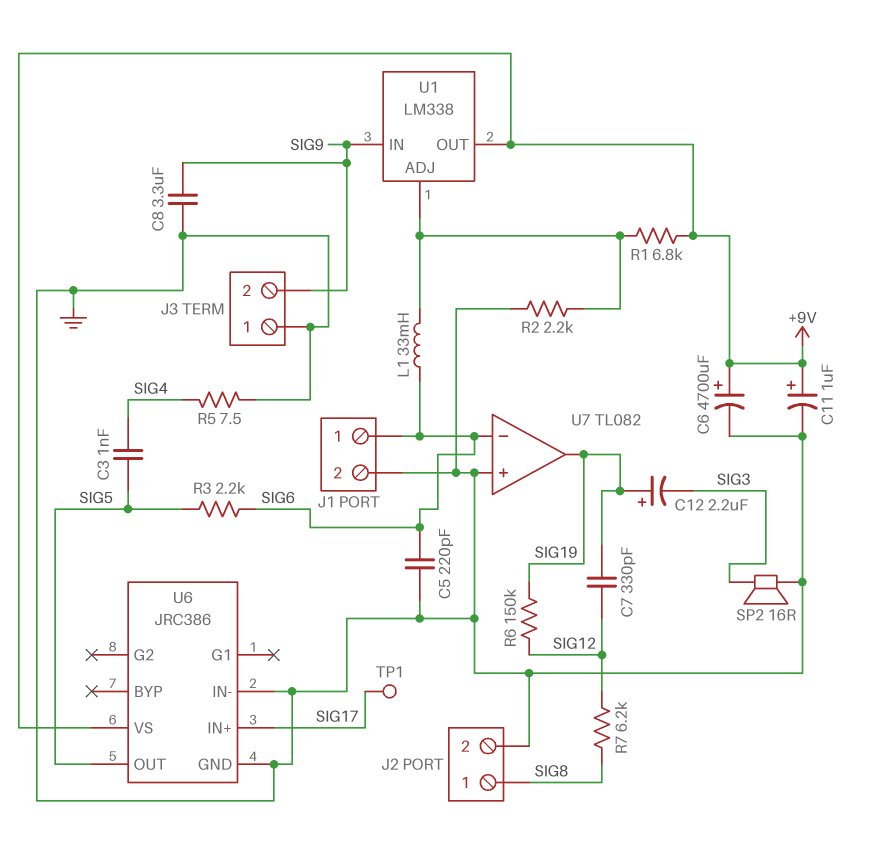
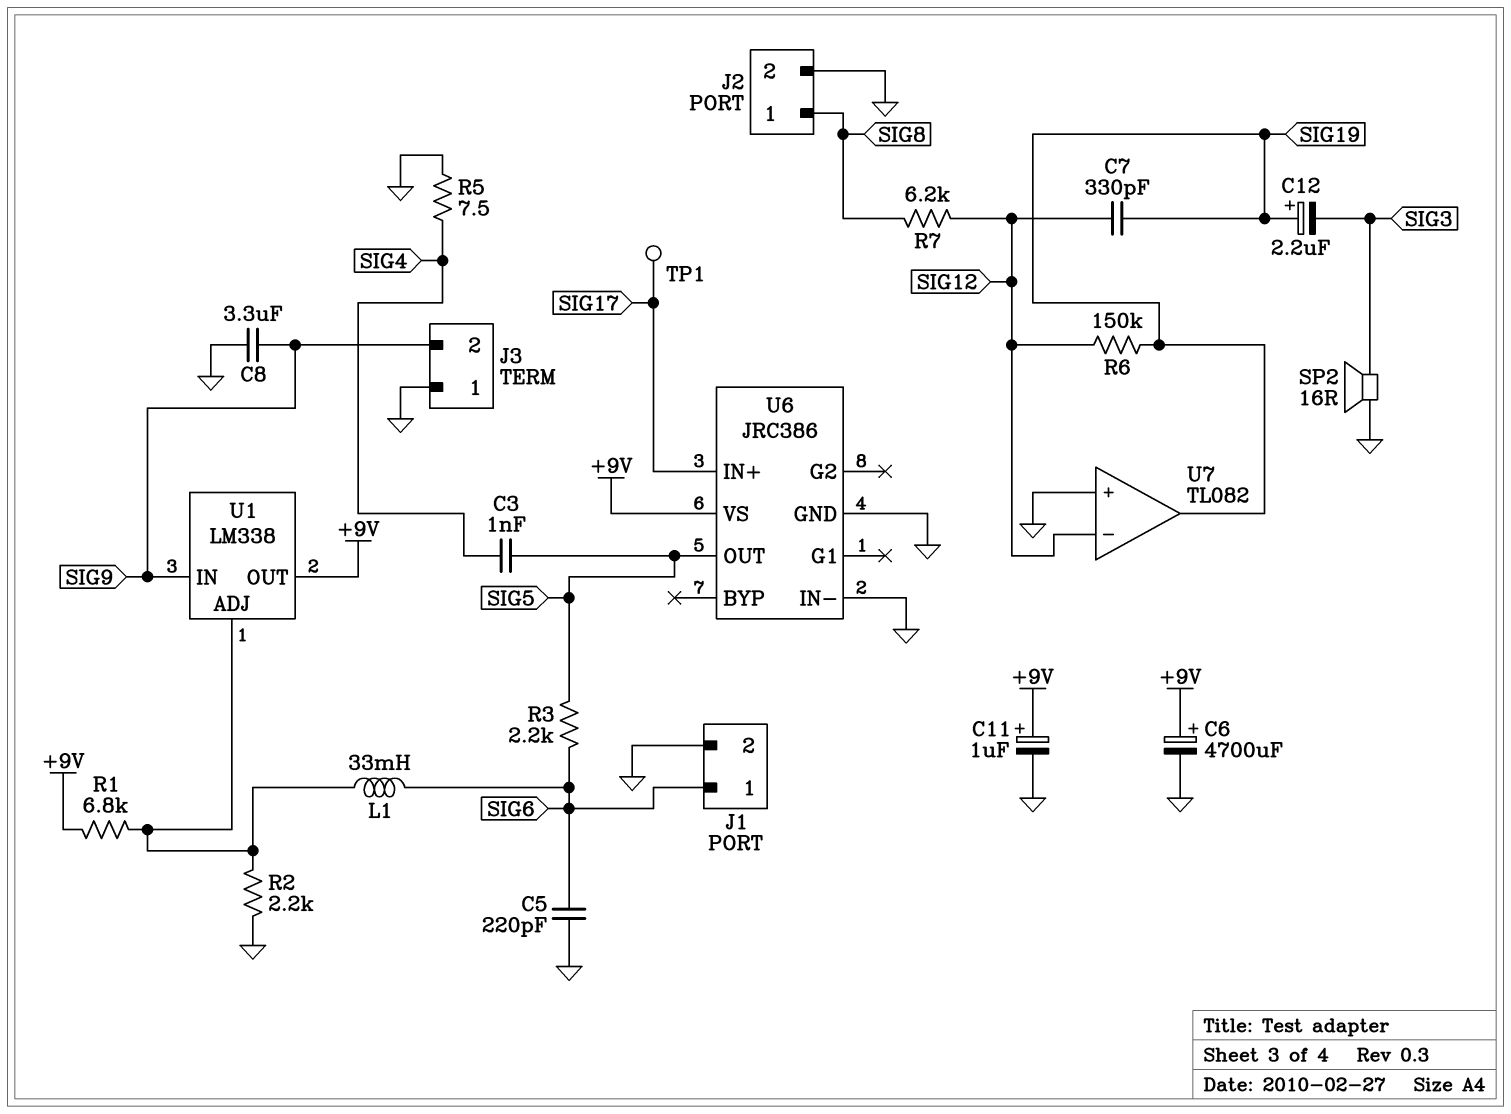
U7 pin in-: SIG6 -> SIG12

